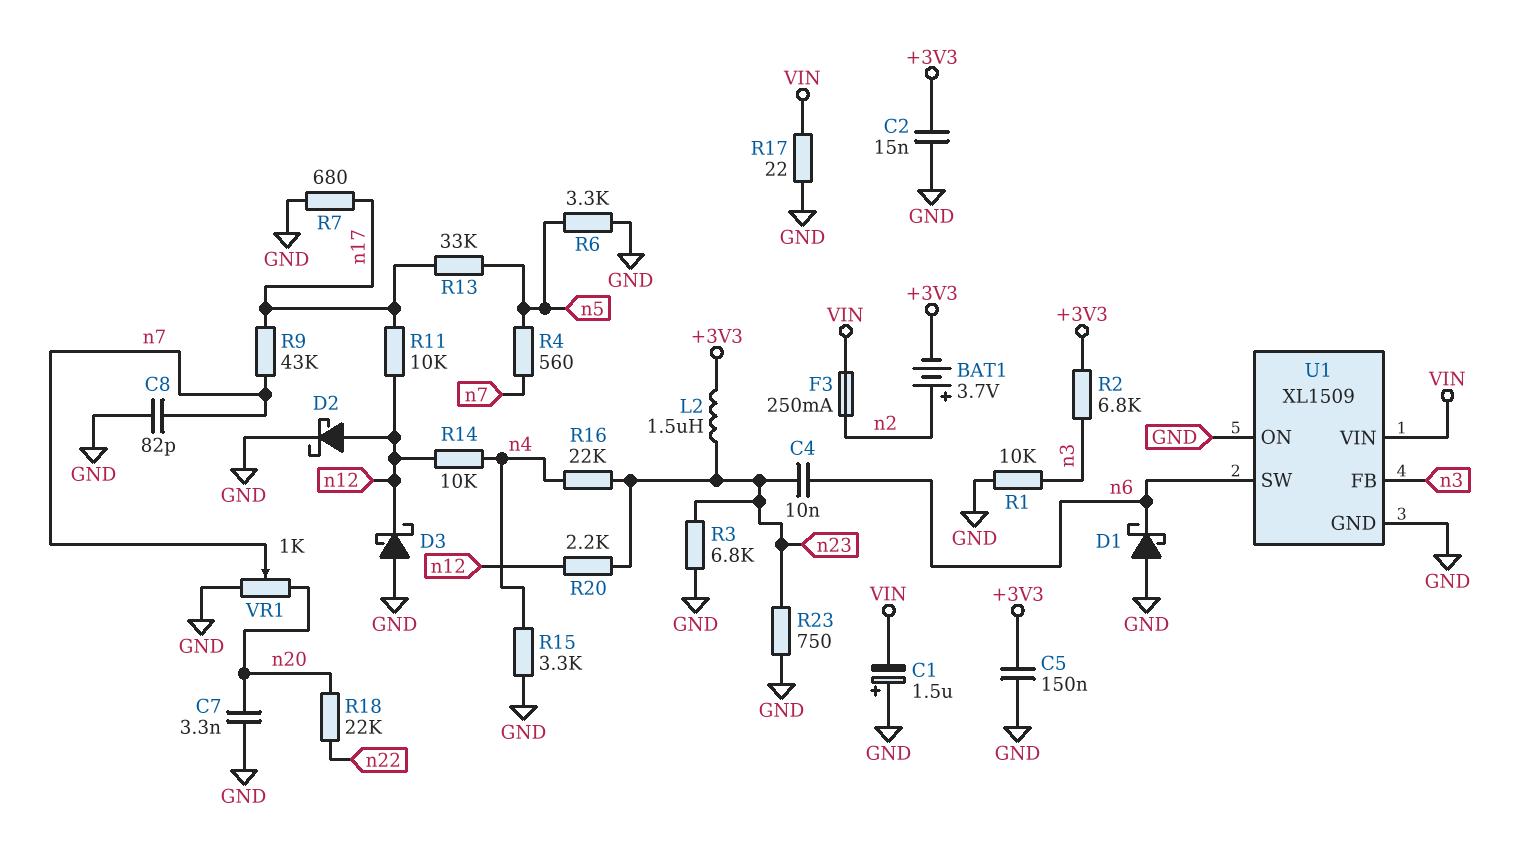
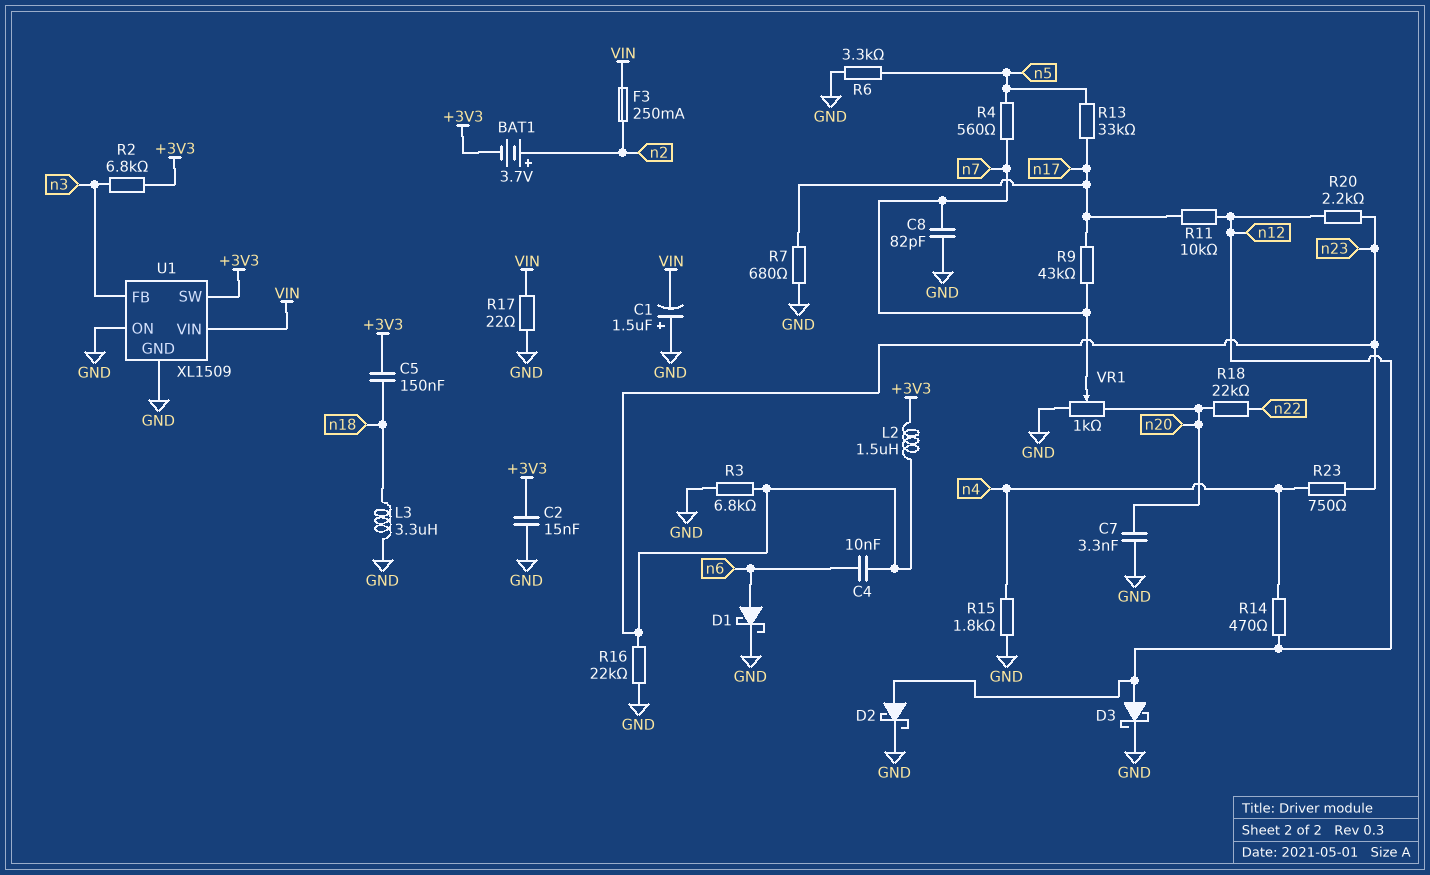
C5: 150nF (+3V3, GND) -> 150nF (+3V3, n18)
D1: schottky (A GND, K n6) -> schottky (A n6, K GND)
D3: schottky (A GND, K n12) -> schottky (A n12, K GND)
L3: none -> 3.3uH (GND, n18)
R1: 10k (GND, n3) -> none
R14: 10k (n4, n12) -> 470 (n4, n12)
R15: 3.3k (GND, n4) -> 1.8k (GND, n4)
R16: 22k (n4, n23) -> 22k (GND, n23)
R23: 750 (GND, n23) -> 750 (n4, n23)
U1 pin SW: n6 -> +3V3

